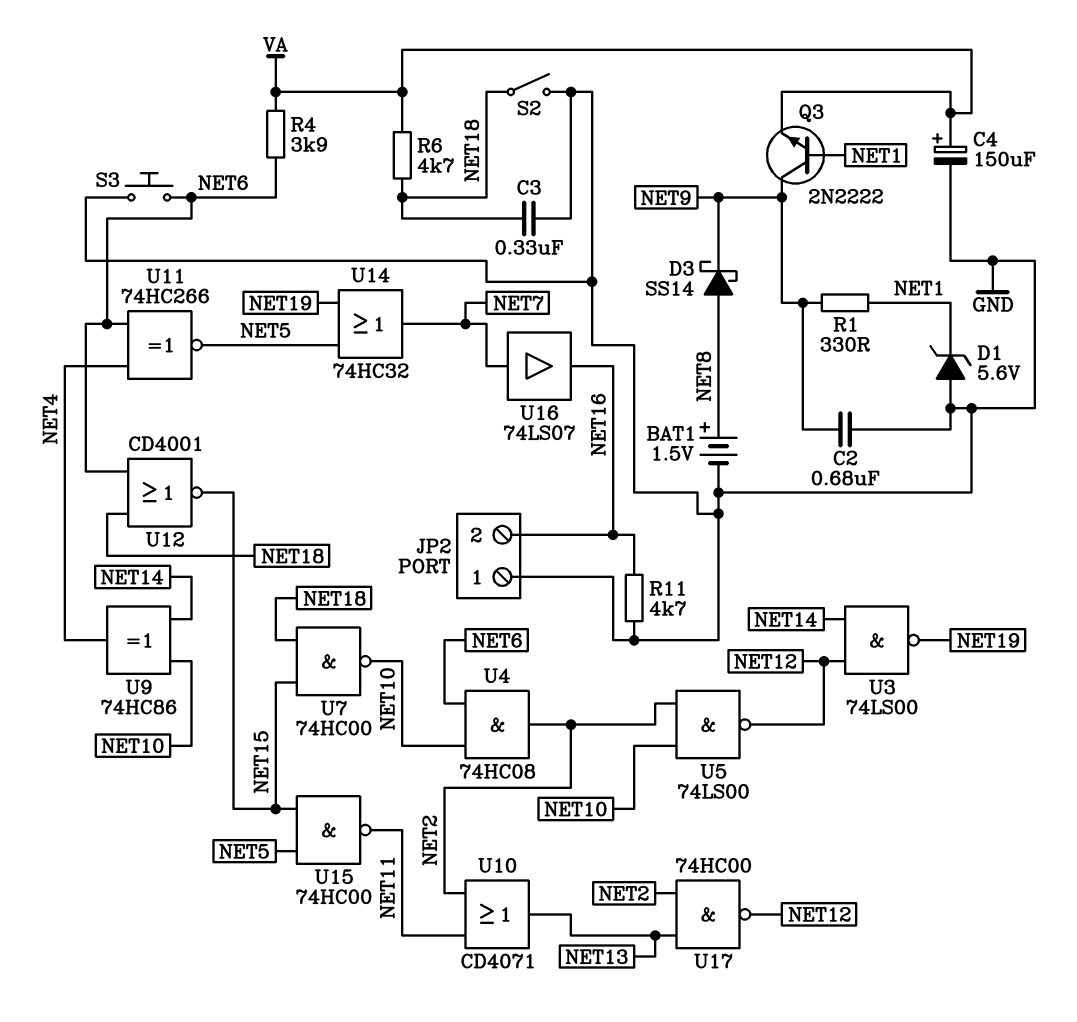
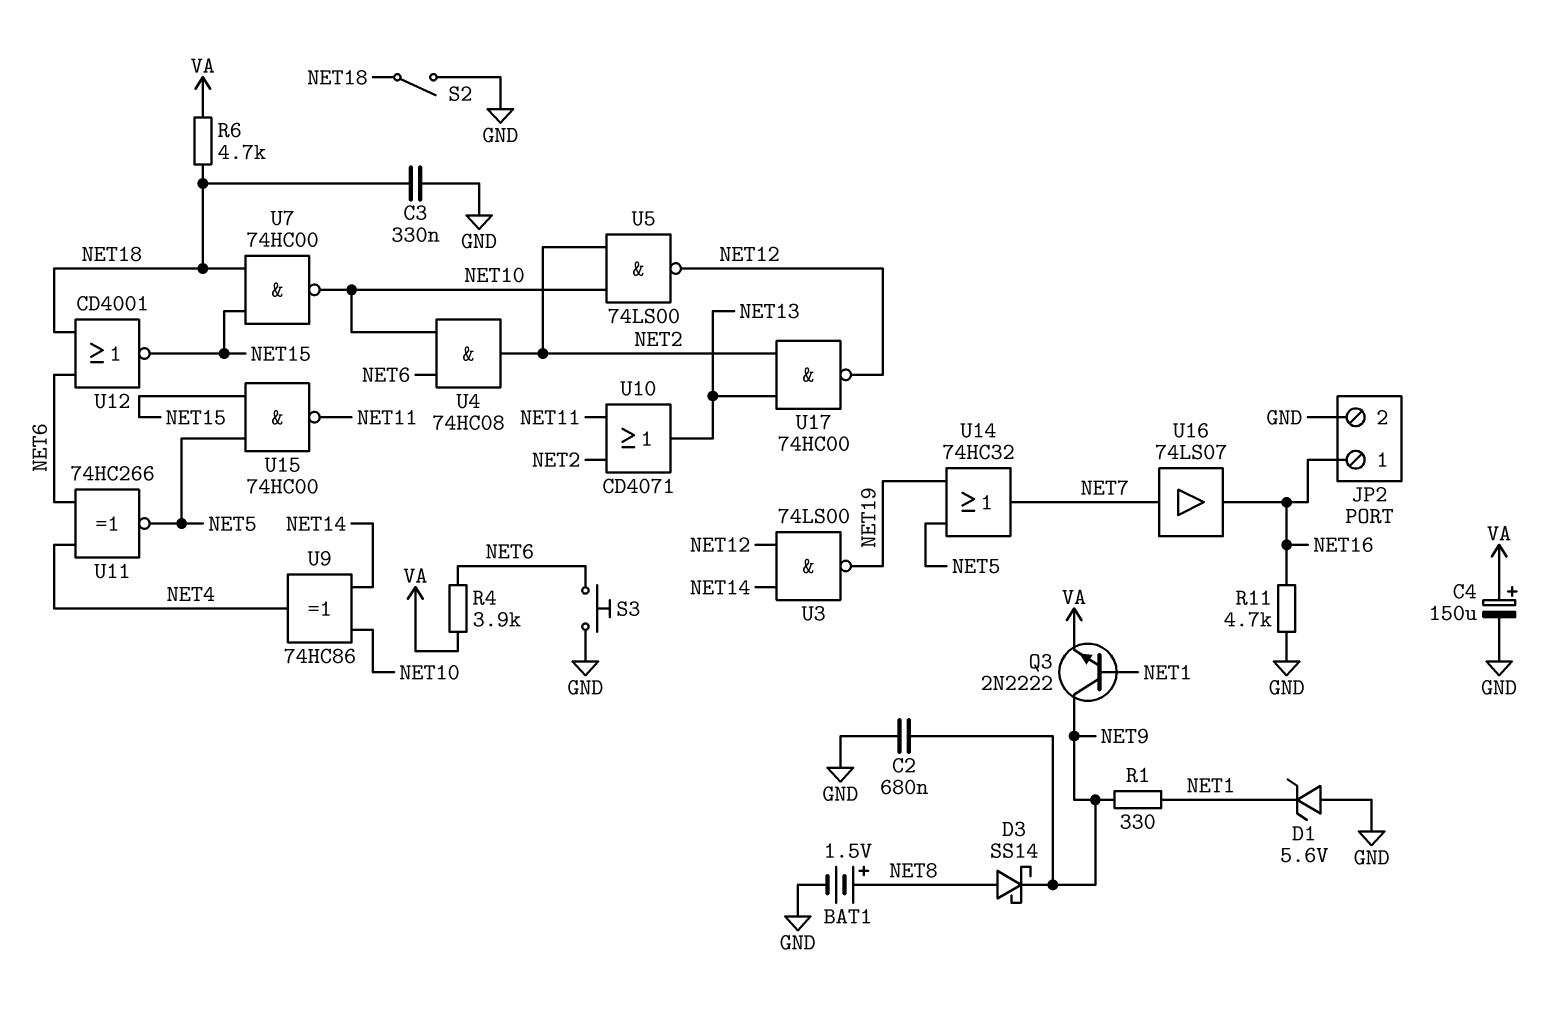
JP2 pin 1: GND -> NET16
JP2 pin 2: NET16 -> GND

